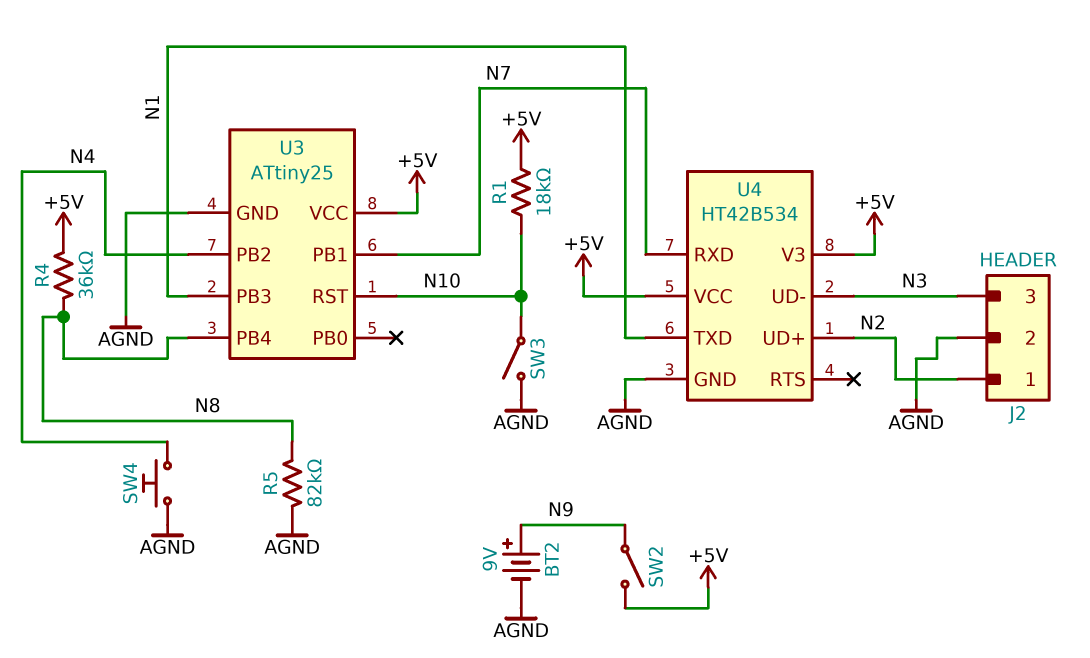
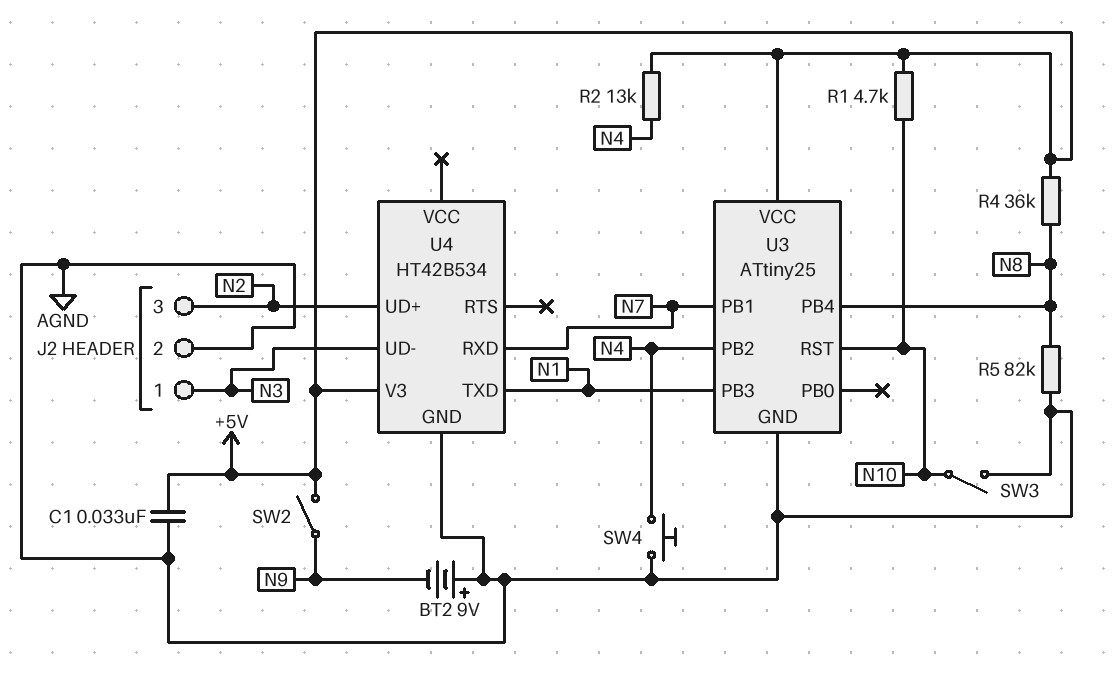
BT2: 9V (plus N9, minus AGND) -> 9V (plus AGND, minus N9)
C1: none -> 33nF (+5V, AGND)
J2 pin 1: N2 -> N3
J2 pin 3: N3 -> N2
R1: 18k (+5V, N10) -> 4.7k (+5V, N10)
R2: none -> 13k (+5V, N4)
U4 pin VCC: +5V -> none

